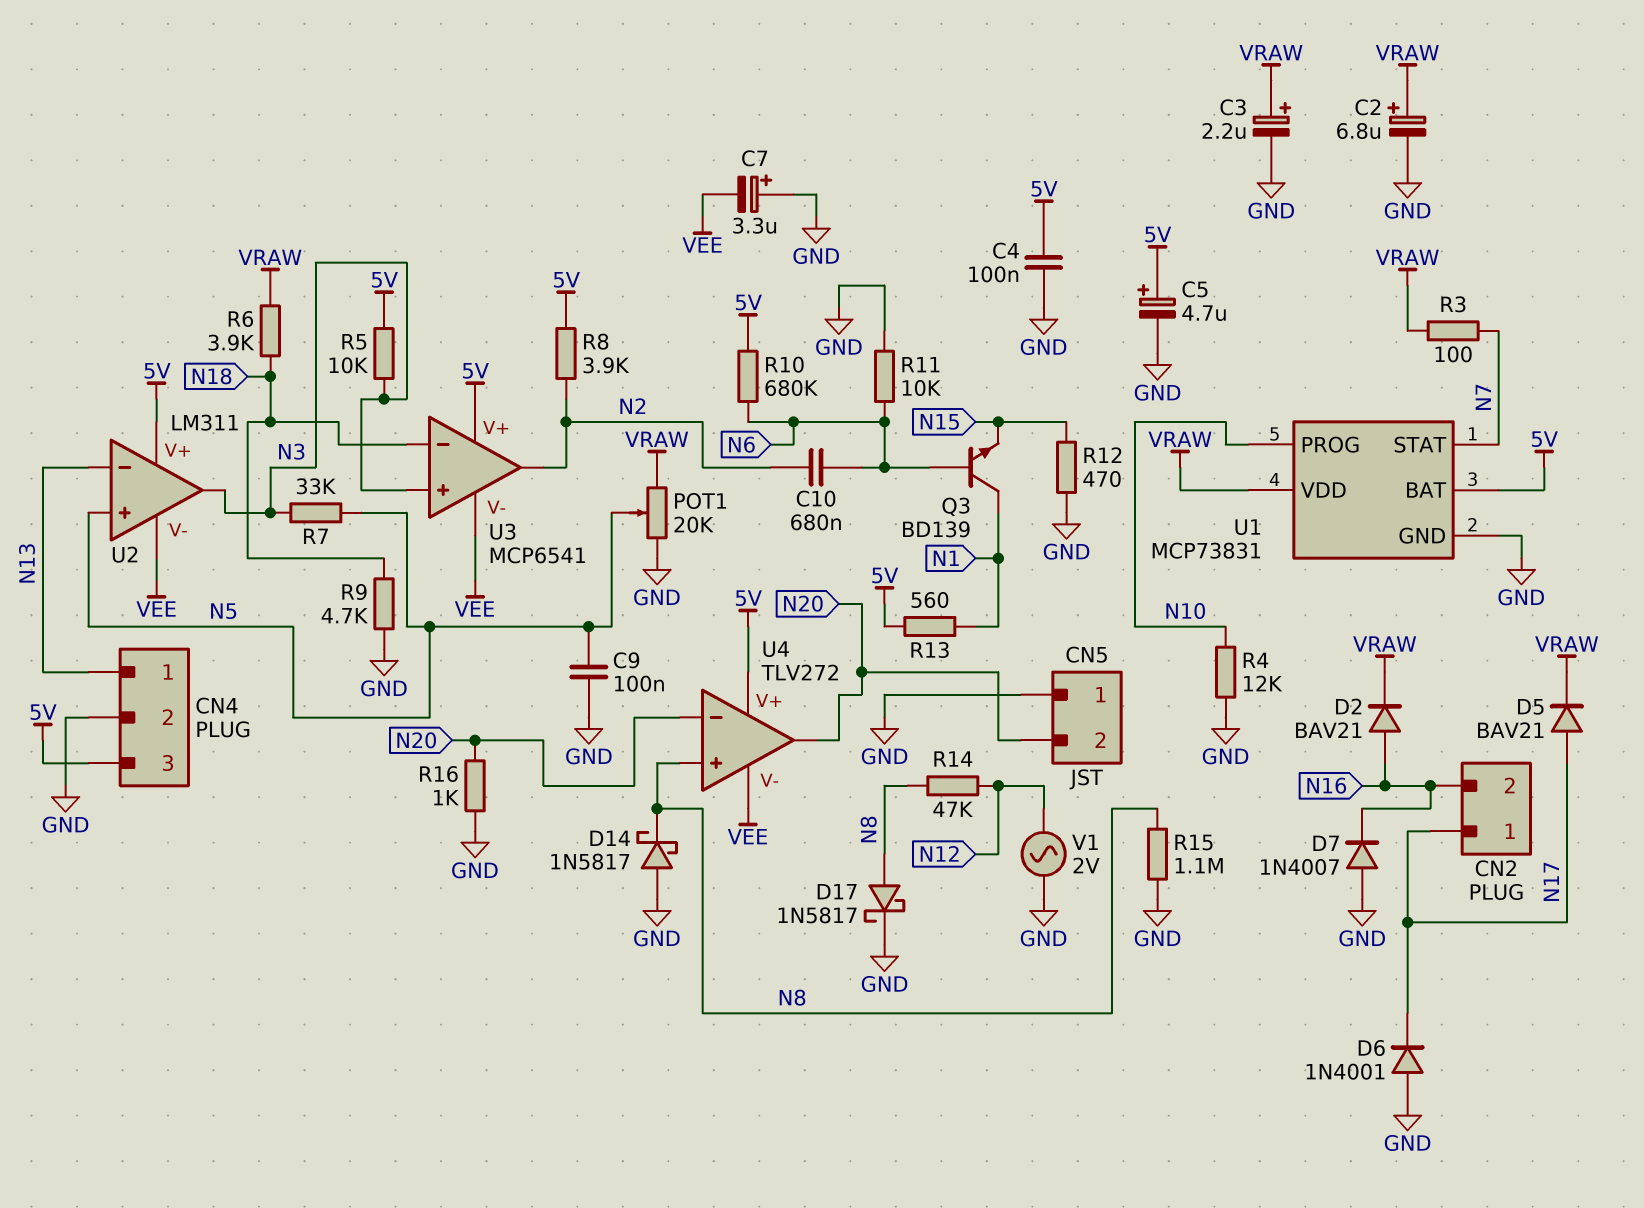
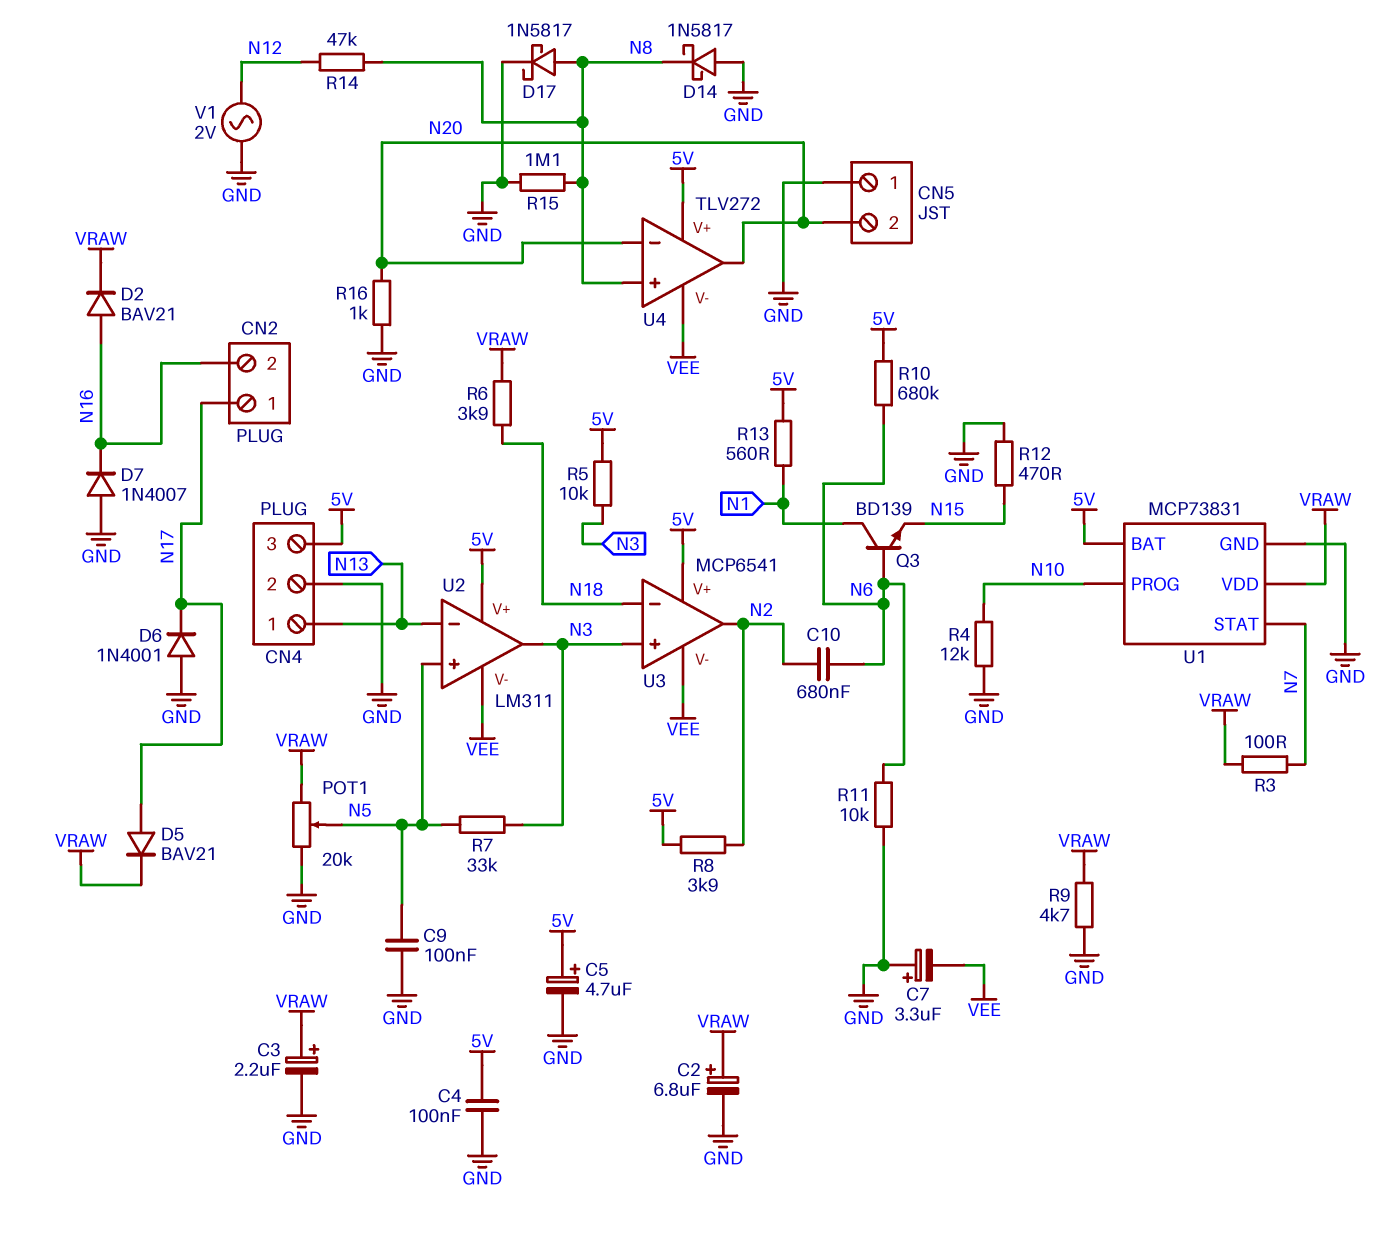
R9: 4.7k (GND, N18) -> 4.7k (GND, VRAW)

